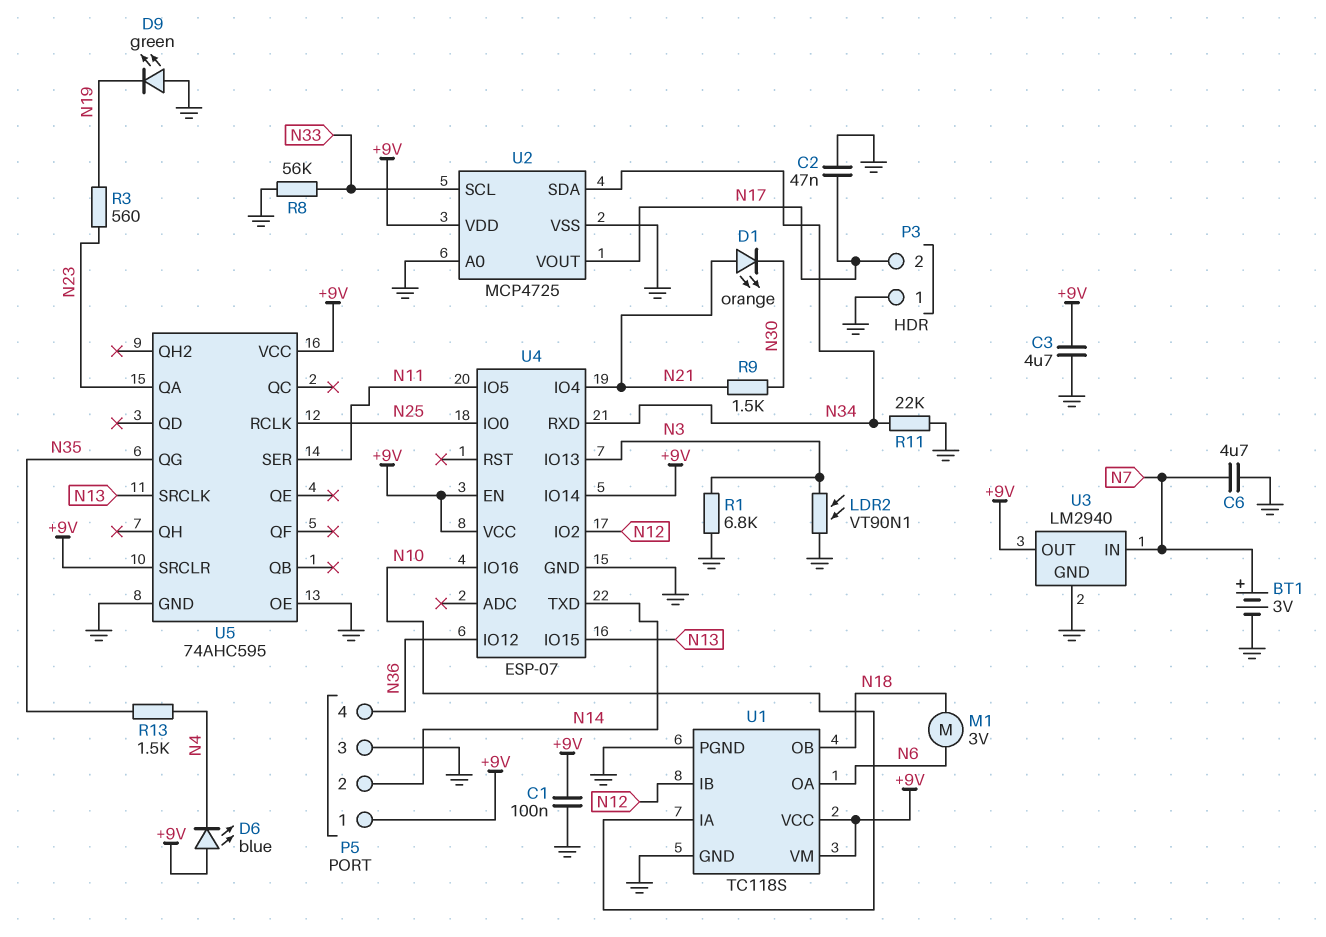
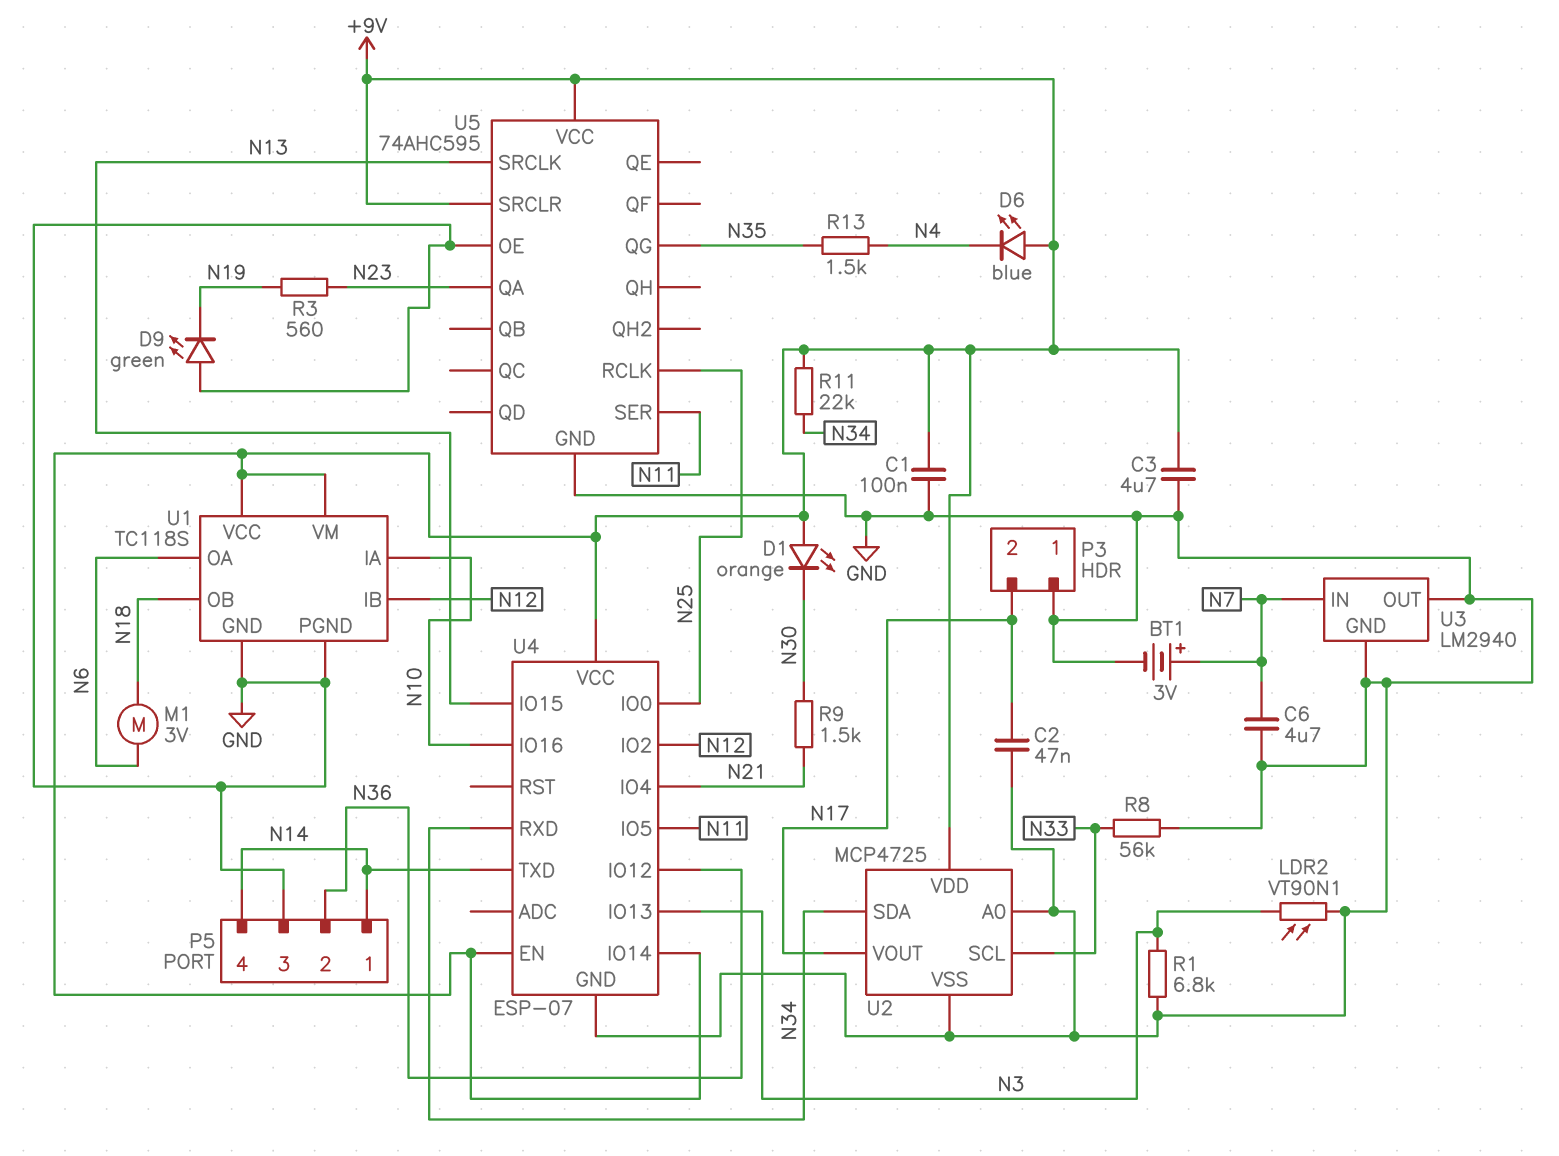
D1: LED orange (A N21, K N30) -> LED orange (A +9V, K N30)
P5 pin 1: +9V -> N14
P5 pin 2: N14 -> N36
P5 pin 4: N36 -> N14
R11: 22k (GND, N34) -> 22k (+9V, N34)
U3 pin OUT: +9V -> GND

